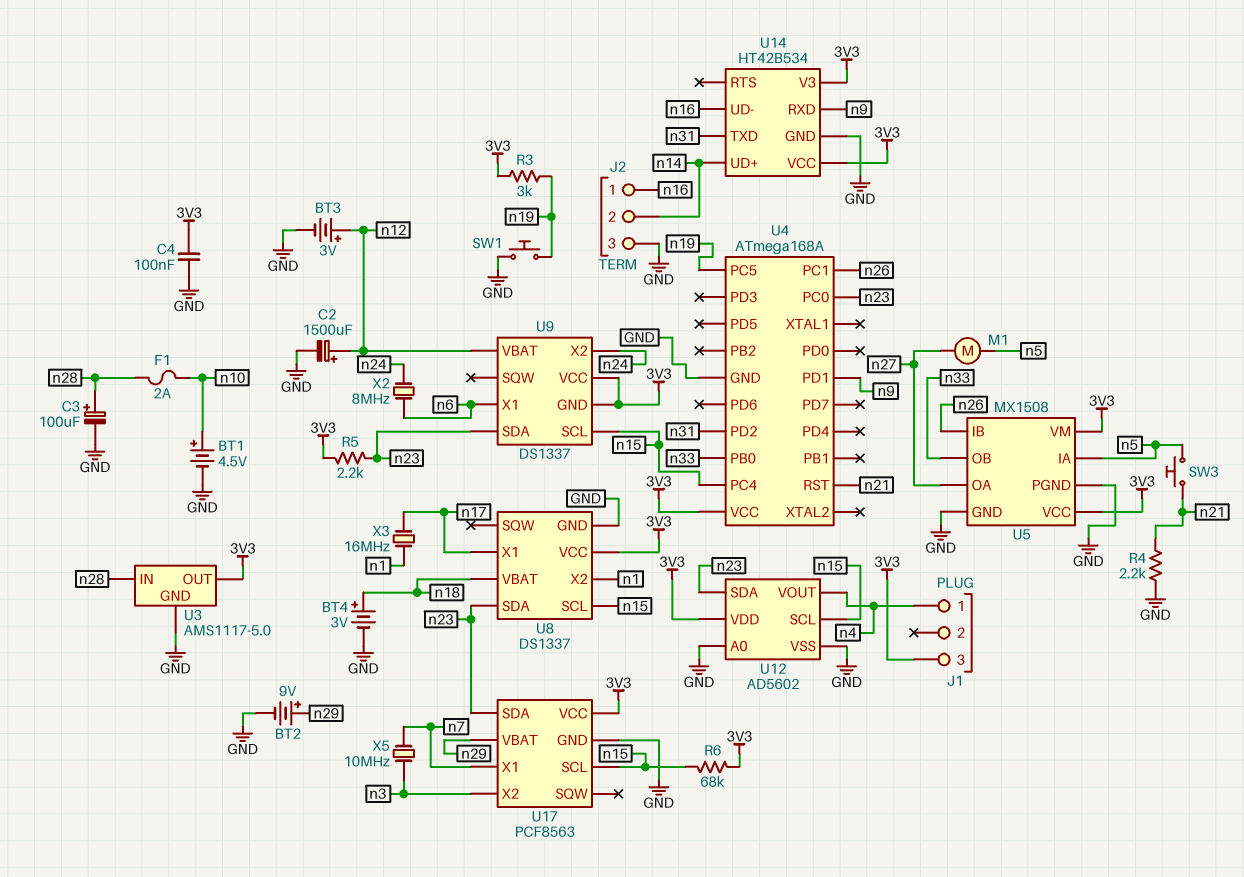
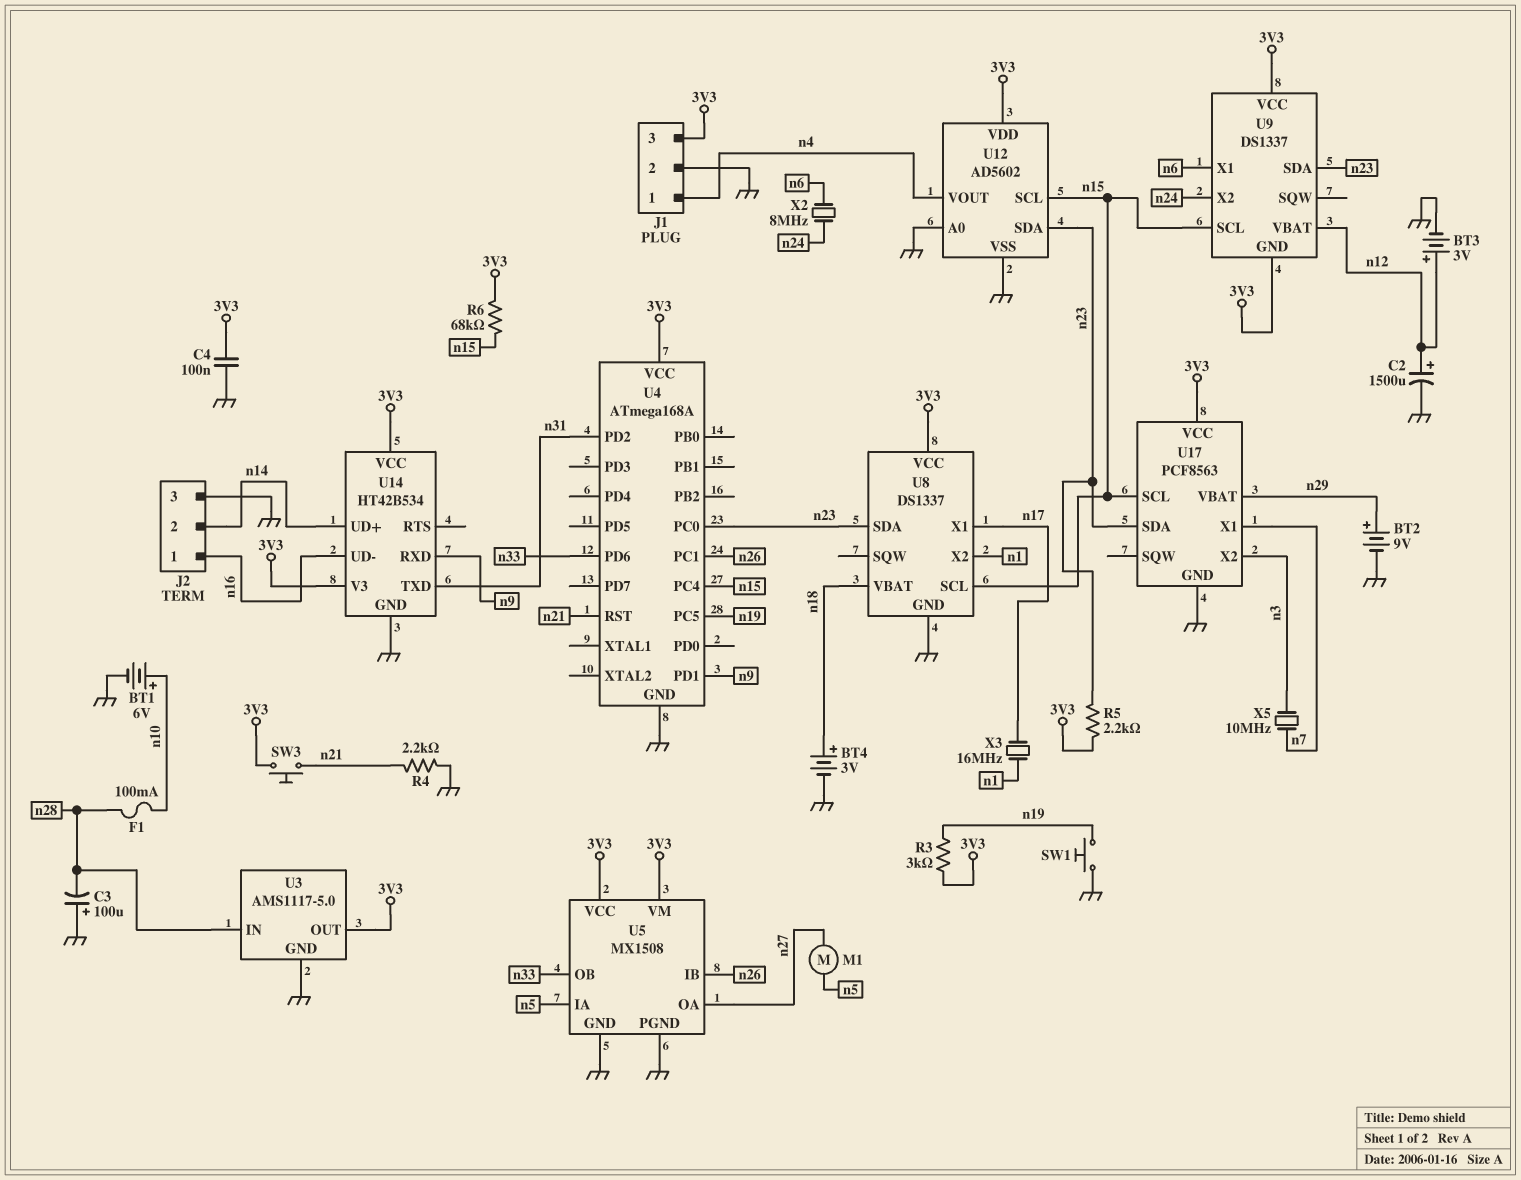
BT1: 4.5V (plus n10, minus GND) -> 6V (plus n10, minus GND)
C3: 100uF (plus n28, minus GND) -> 100uF (plus GND, minus n28)
F1: 2A (n10, n28) -> 100mA (n10, n28)
J1 pin 2: none -> GND
SW3: button (n5, n21) -> button (3V3, n21)
U4 pin PB0: n33 -> none
U4 pin PD6: none -> n33

